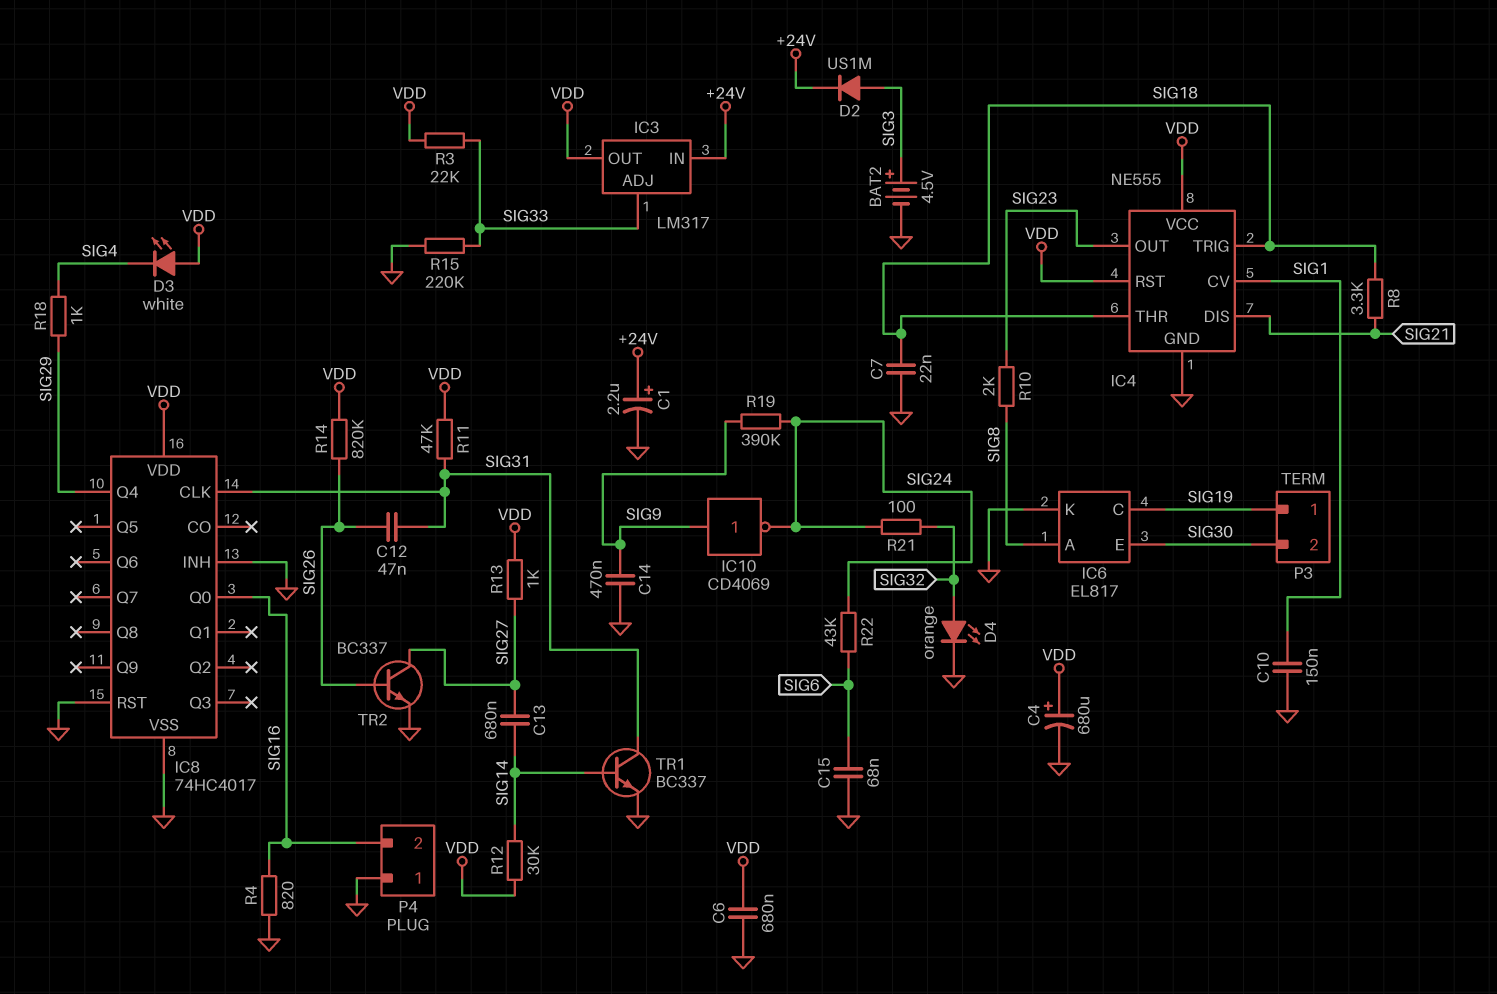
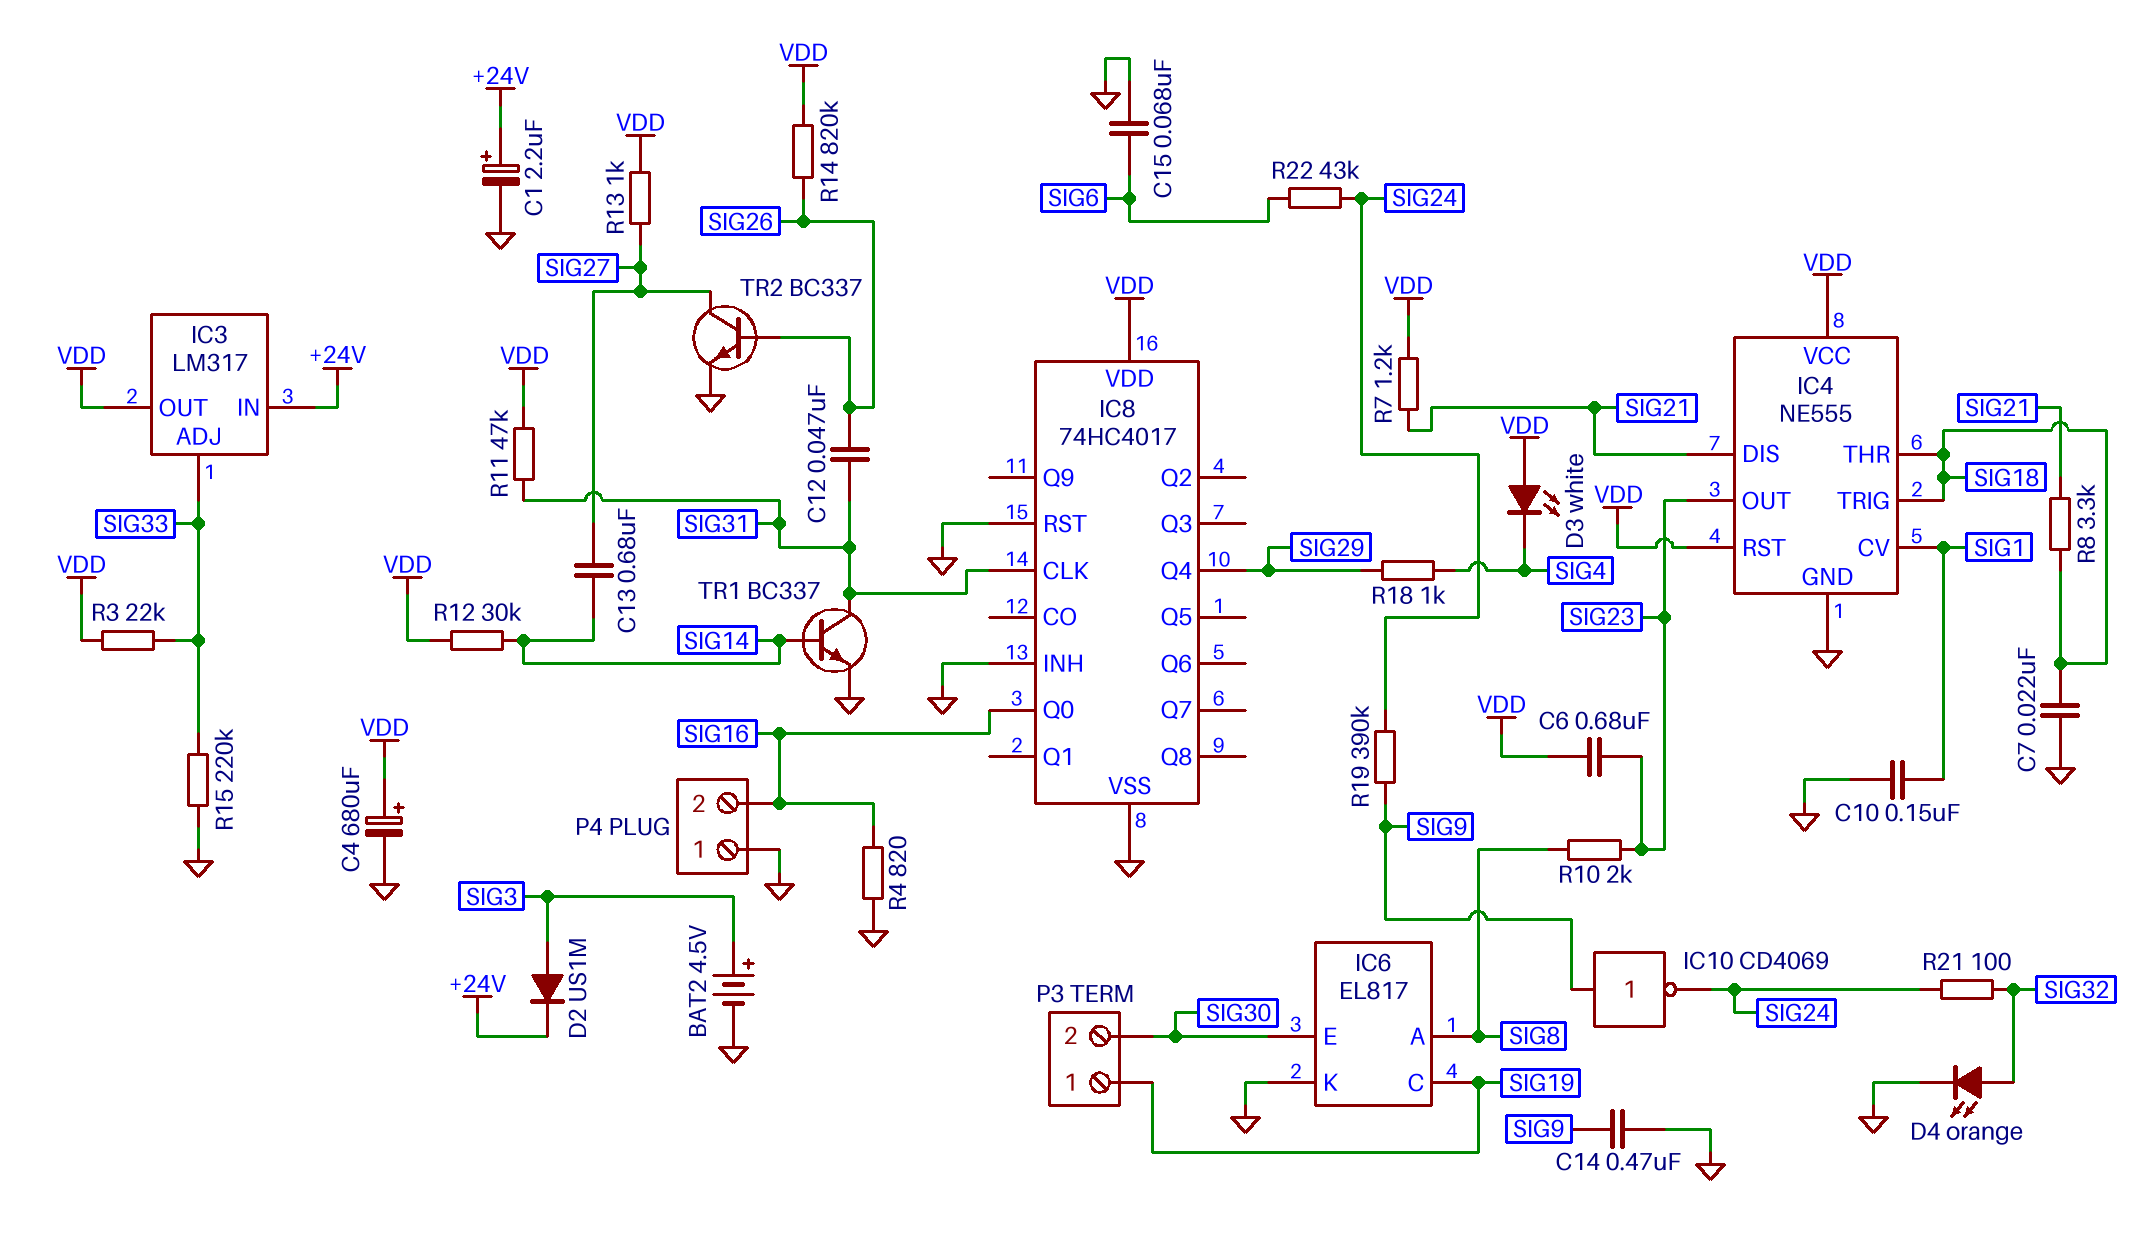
C6: 680nF (GND, VDD) -> 680nF (SIG23, VDD)
R7: none -> 1.2k (SIG21, VDD)

